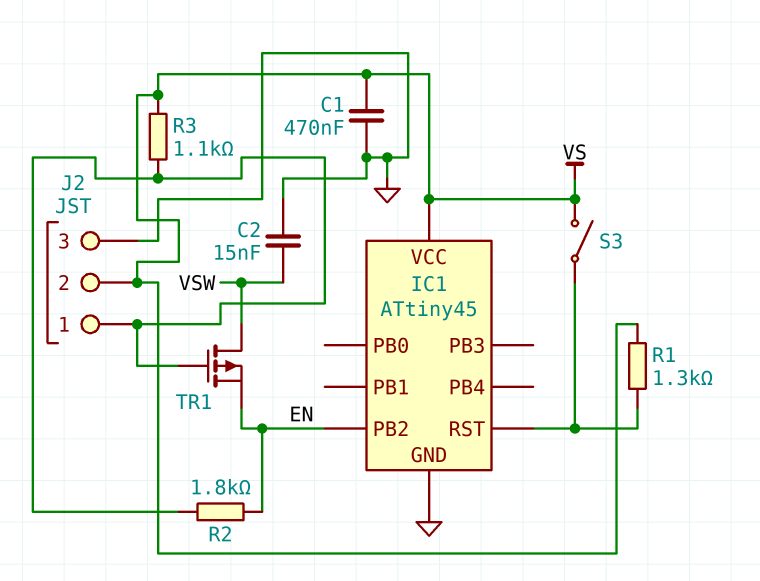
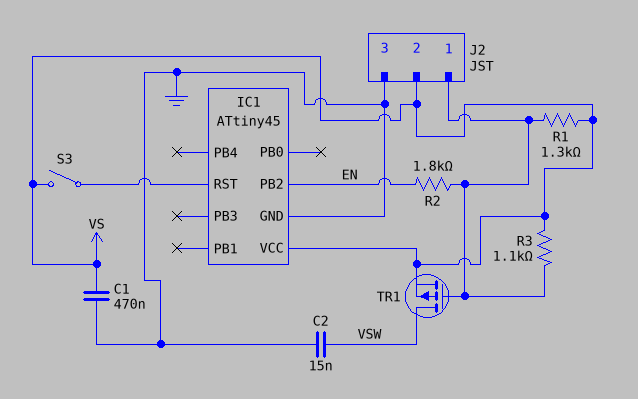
R1: 1.3k (IC1/RST, VS) -> 1.3k (J2/1, VS)
TR1: PMOS (G J2/1, D VSW, S EN) -> PMOS (G J2/1, D VSW, S VS)

